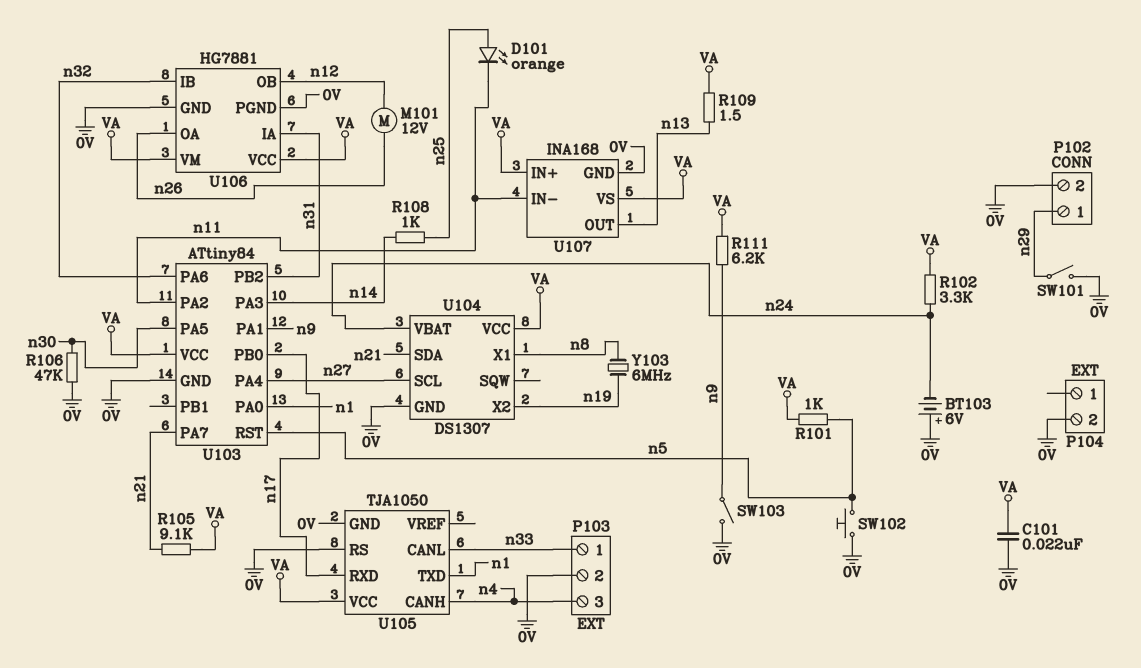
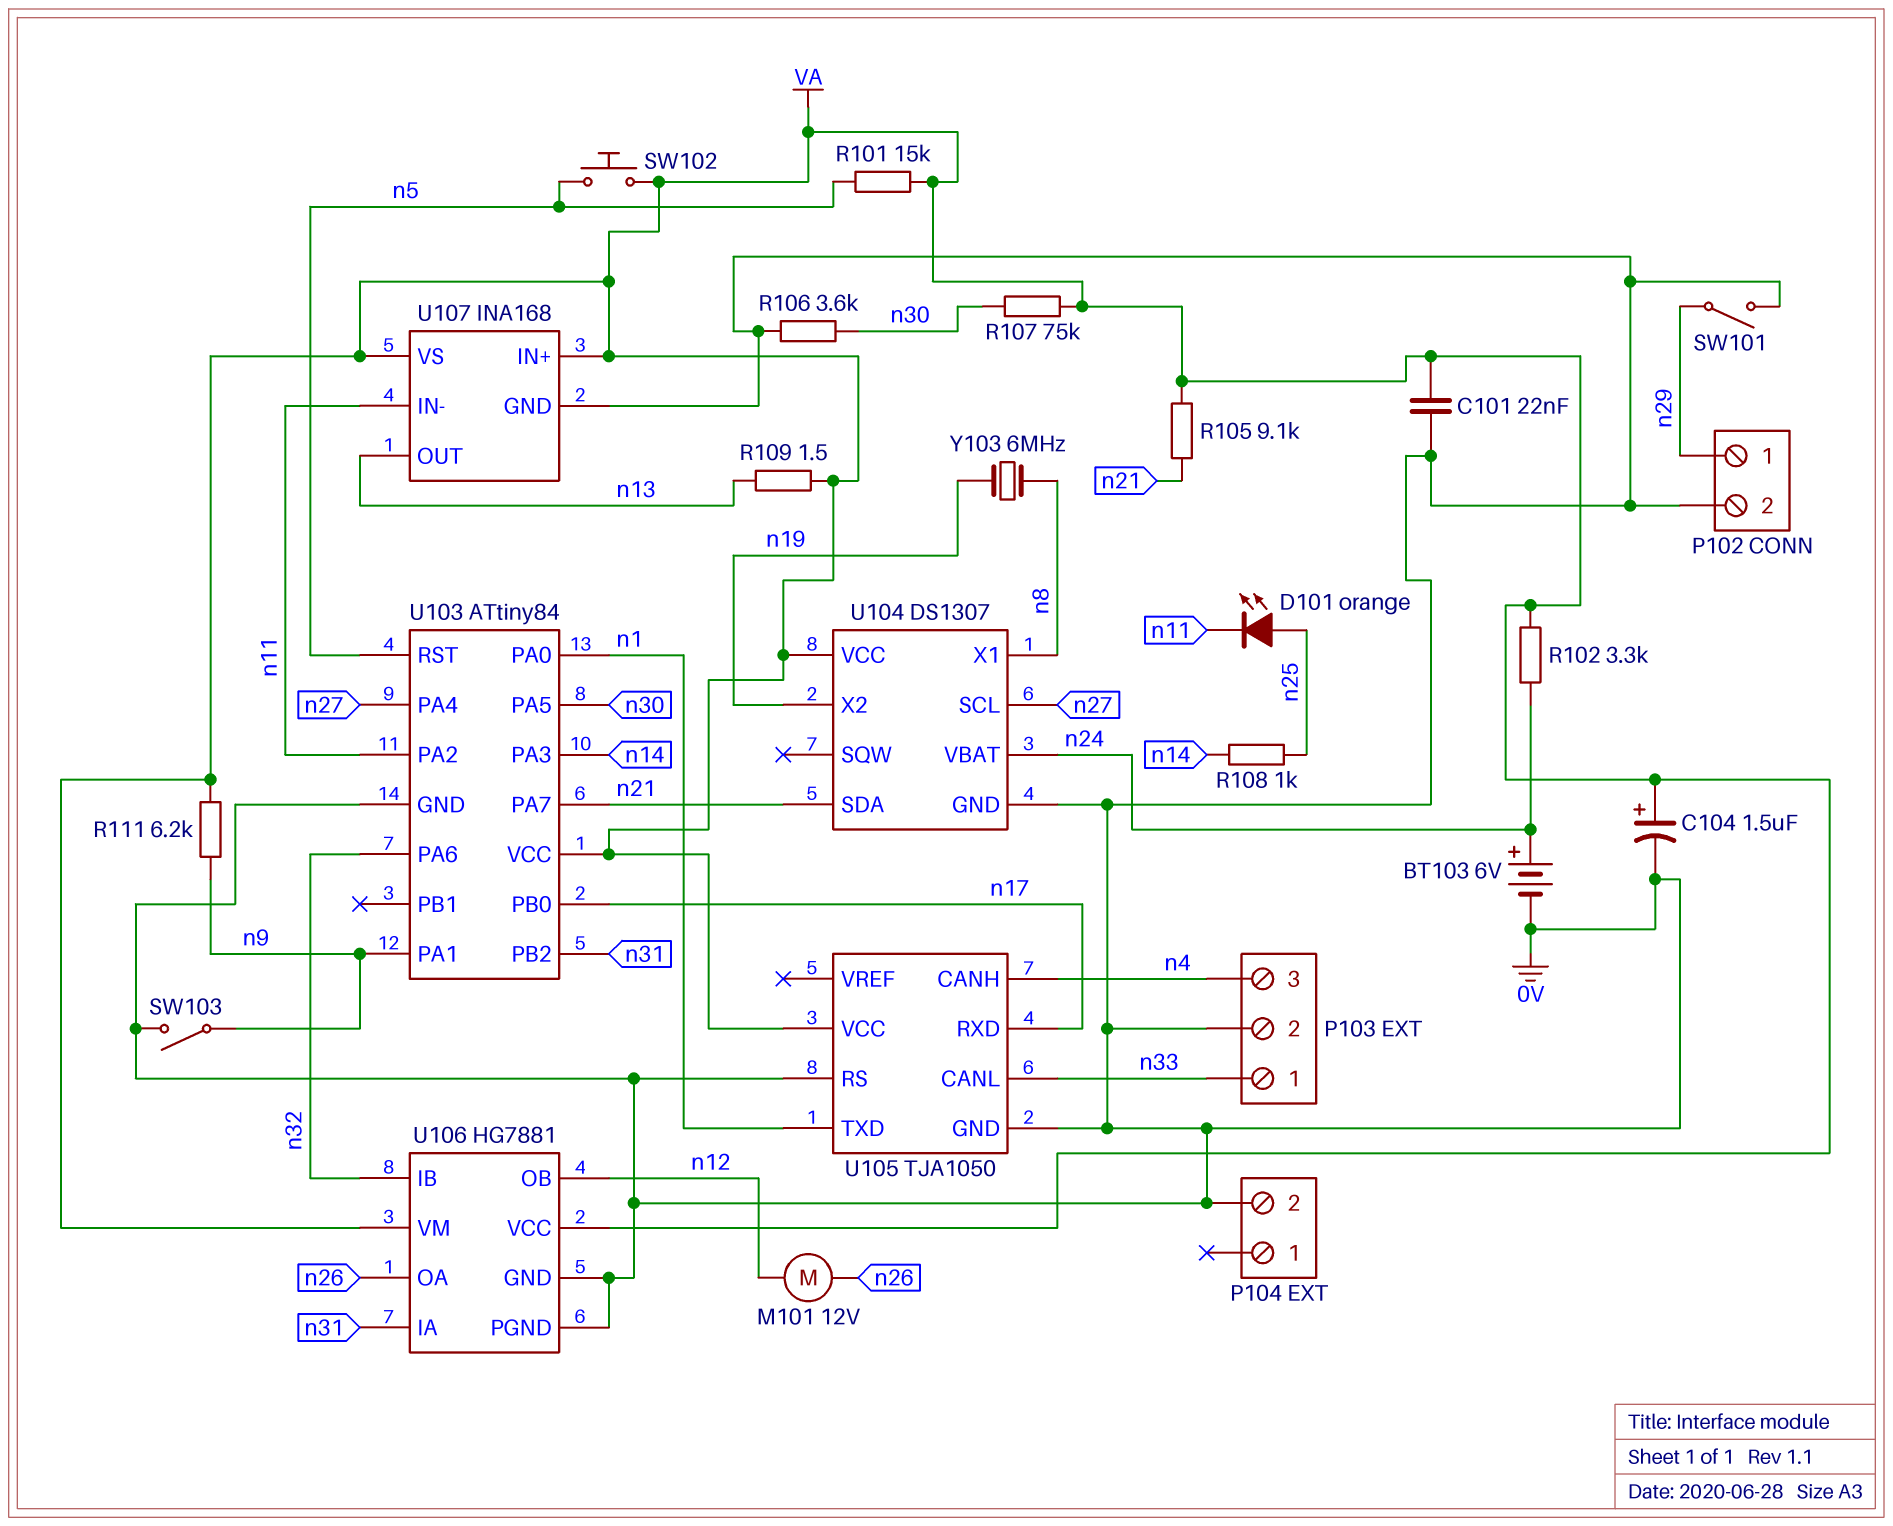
BT103: 6V (plus 0V, minus n24) -> 6V (plus n24, minus 0V)
C104: none -> 1.5uF (plus VA, minus 0V)
R101: 1k (VA, n5) -> 15k (VA, n5)
R106: 47k (0V, n30) -> 3.6k (0V, n30)
R107: none -> 75k (VA, n30)
SW102: button (0V, n5) -> button (VA, n5)

